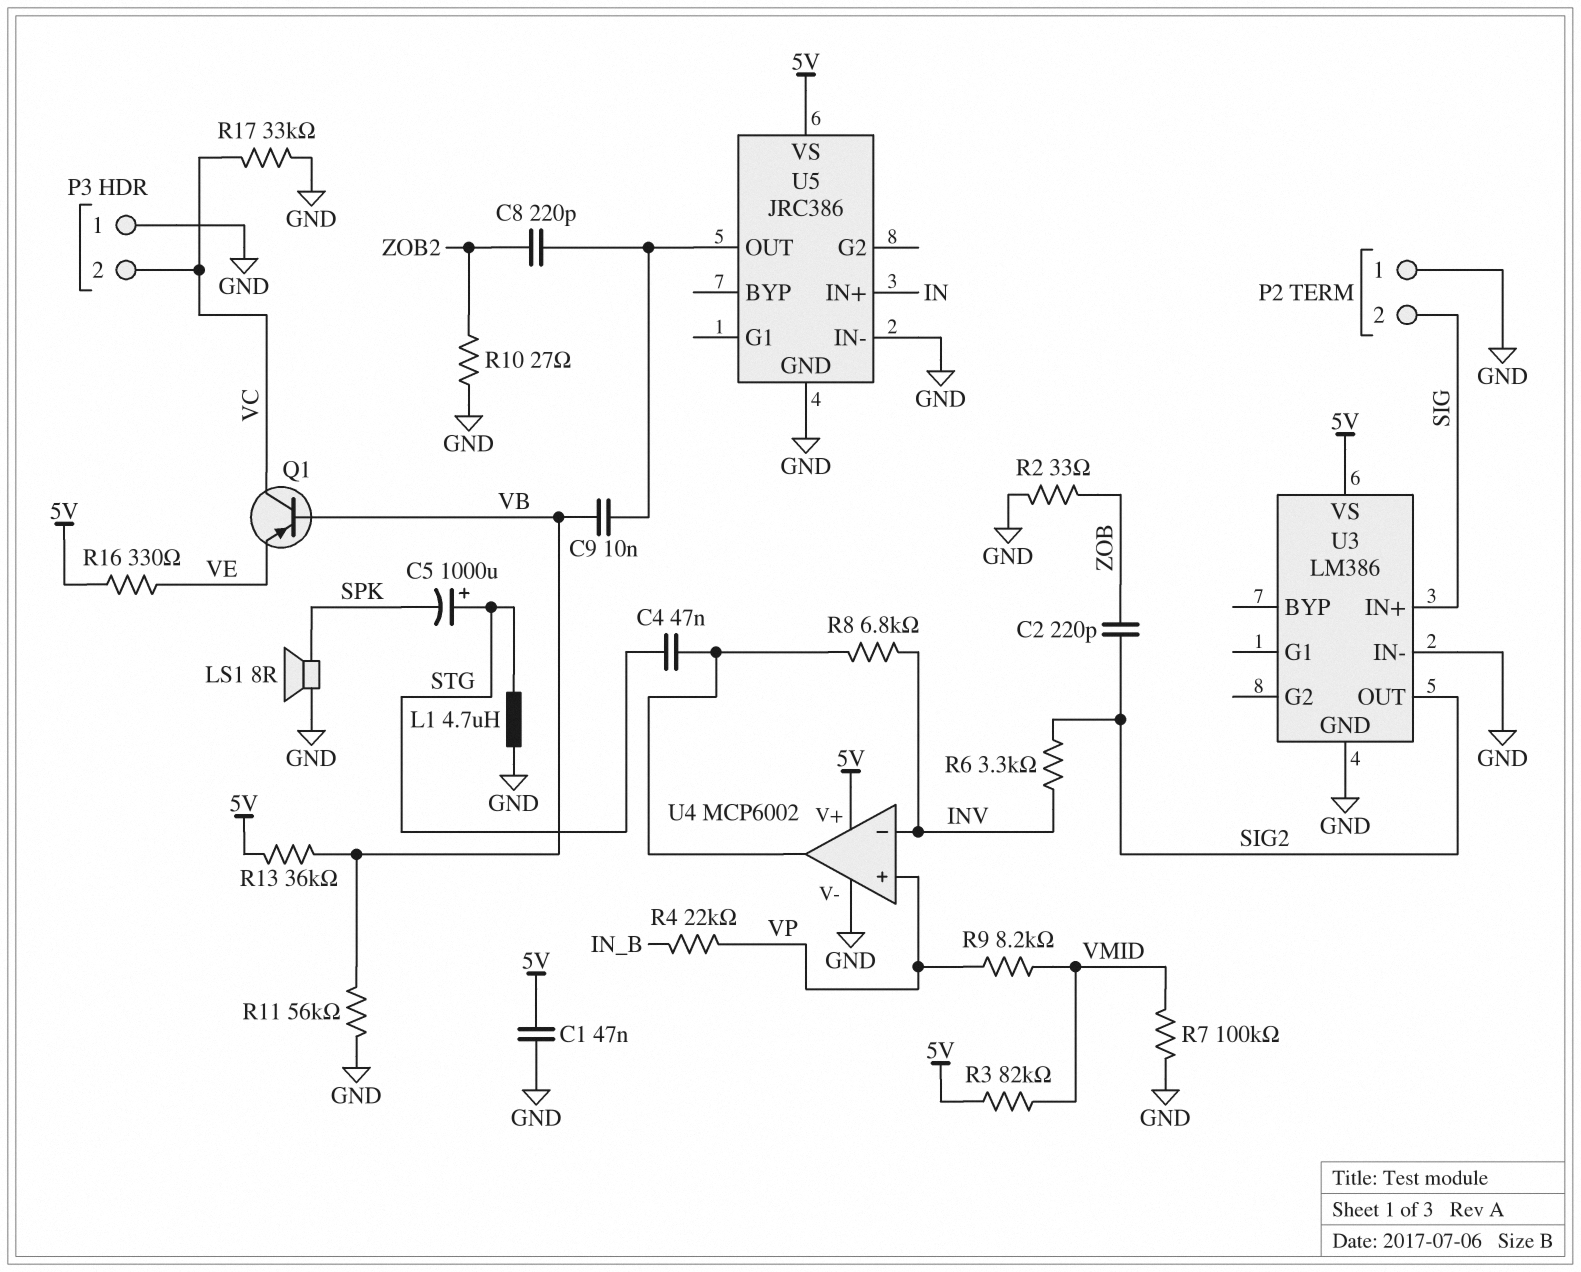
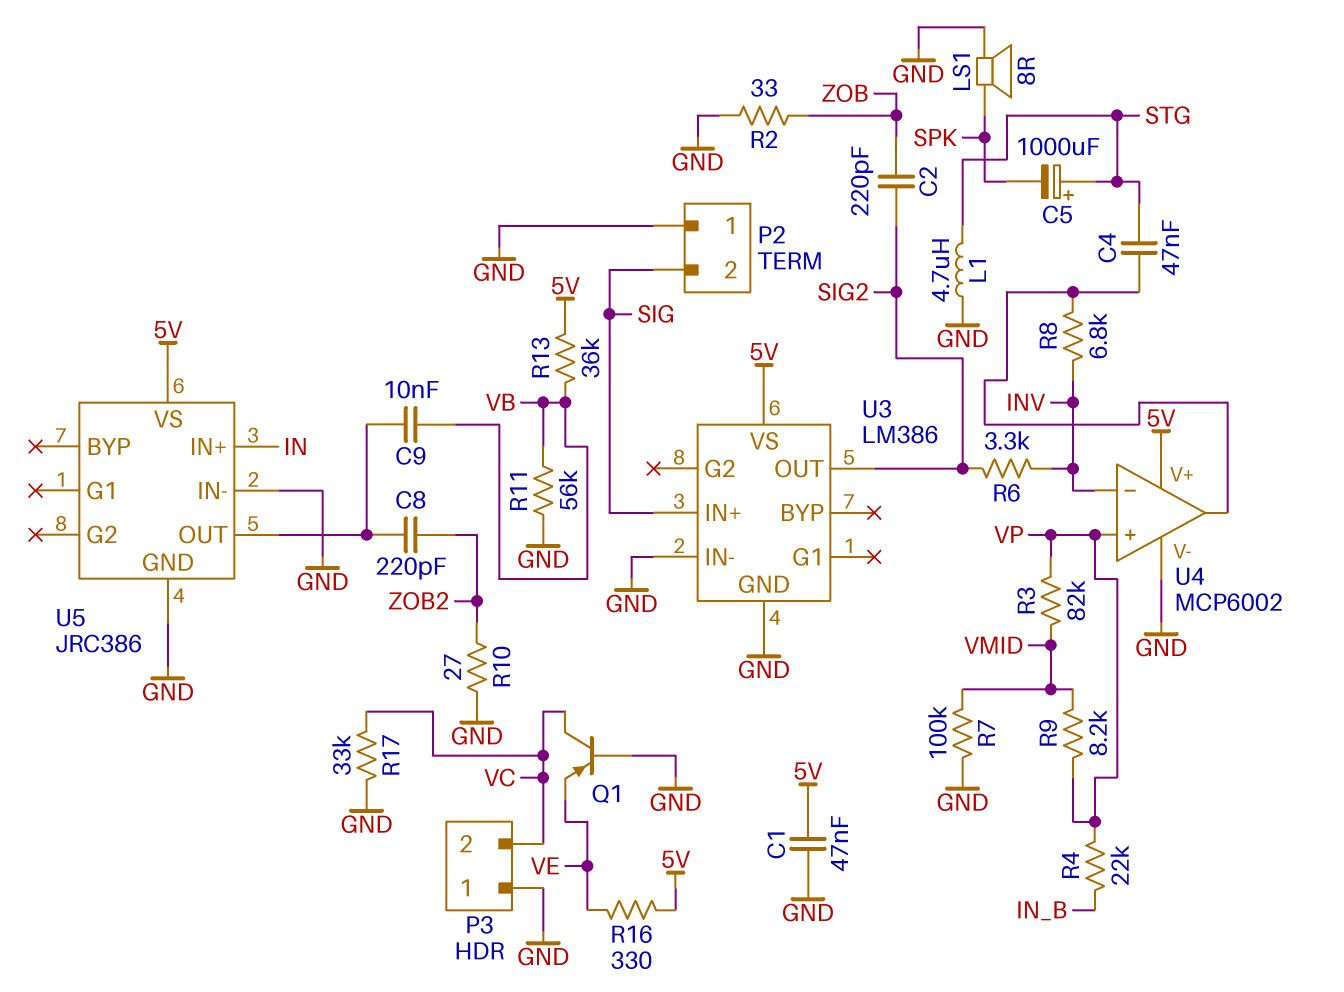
Q1: PNP (B VB, C VC, E VE) -> PNP (B GND, C VC, E VE)
R3: 82k (5V, VMID) -> 82k (VMID, VP)

